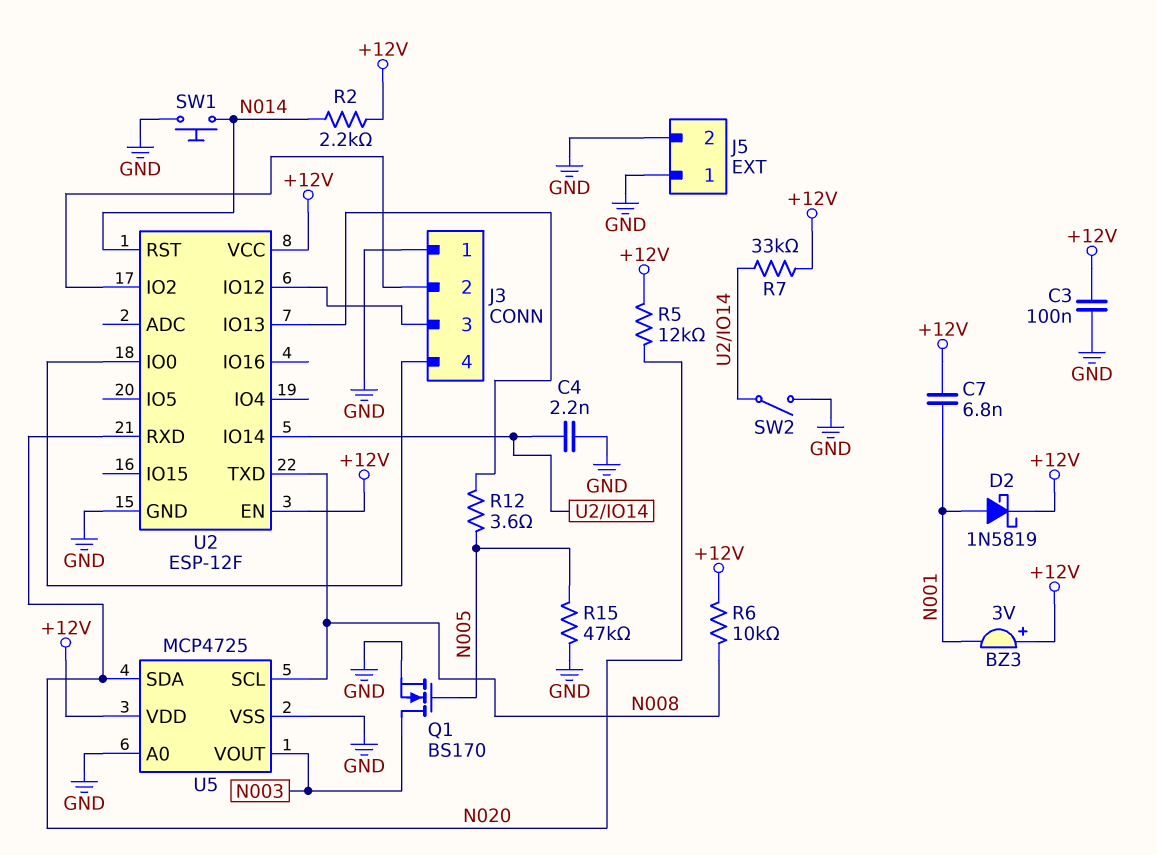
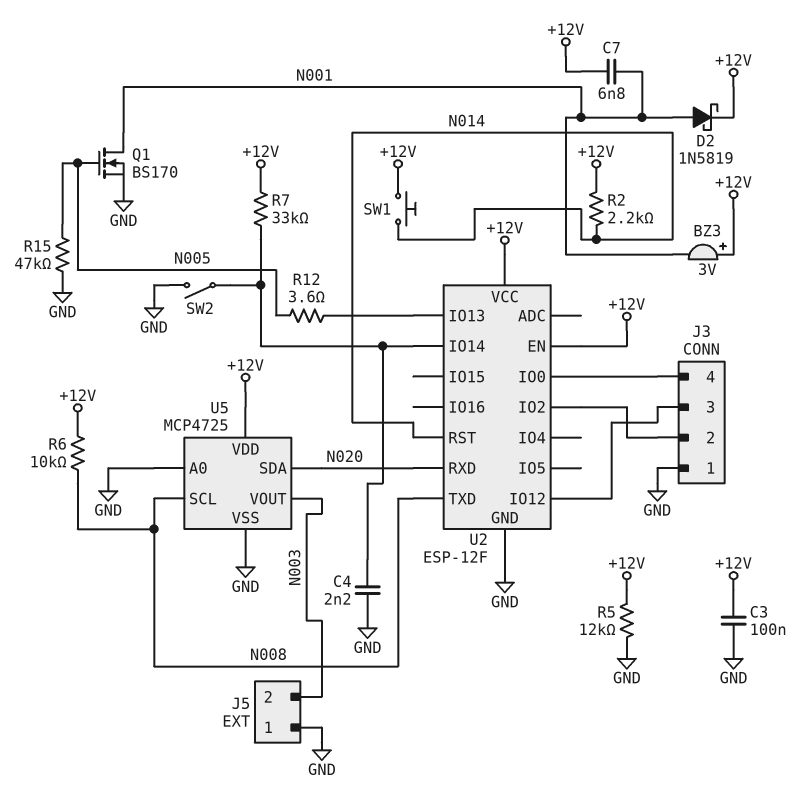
J5 pin 2: GND -> N003
Q1: NMOS BS170 (G N005, D N003, S GND) -> NMOS BS170 (G N005, D N001, S GND)
R5: 12k (+12V, N020) -> 12k (+12V, GND)
SW1: button (GND, N014) -> button (+12V, N014)

